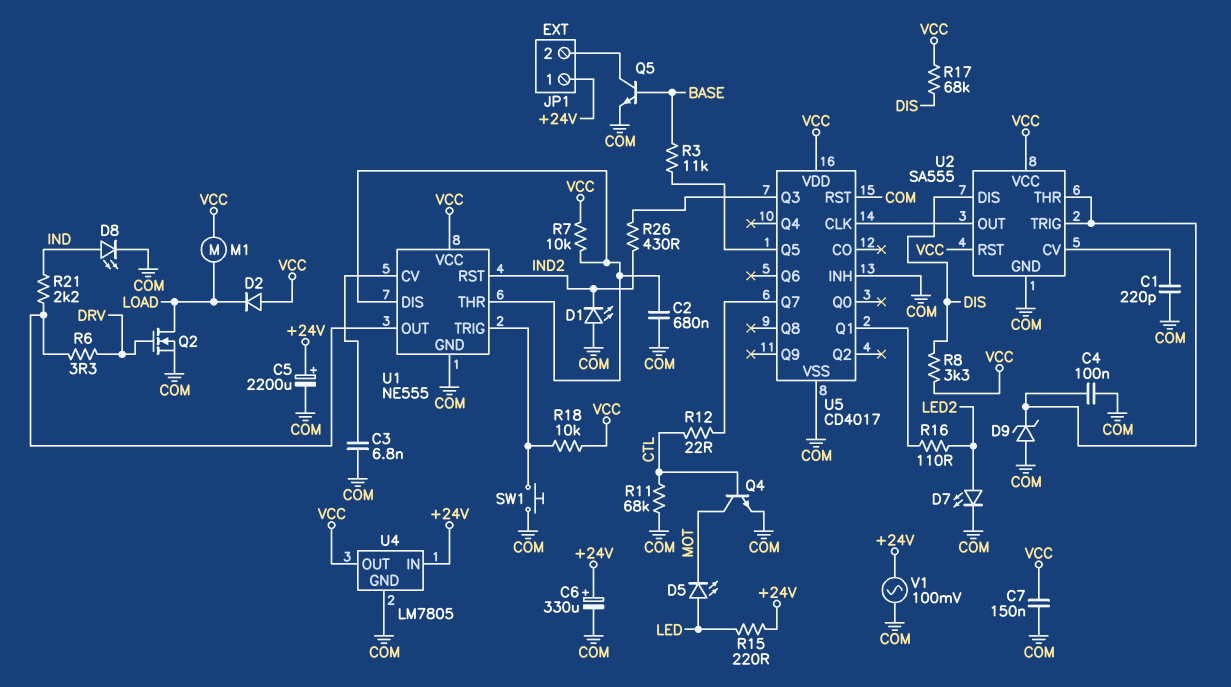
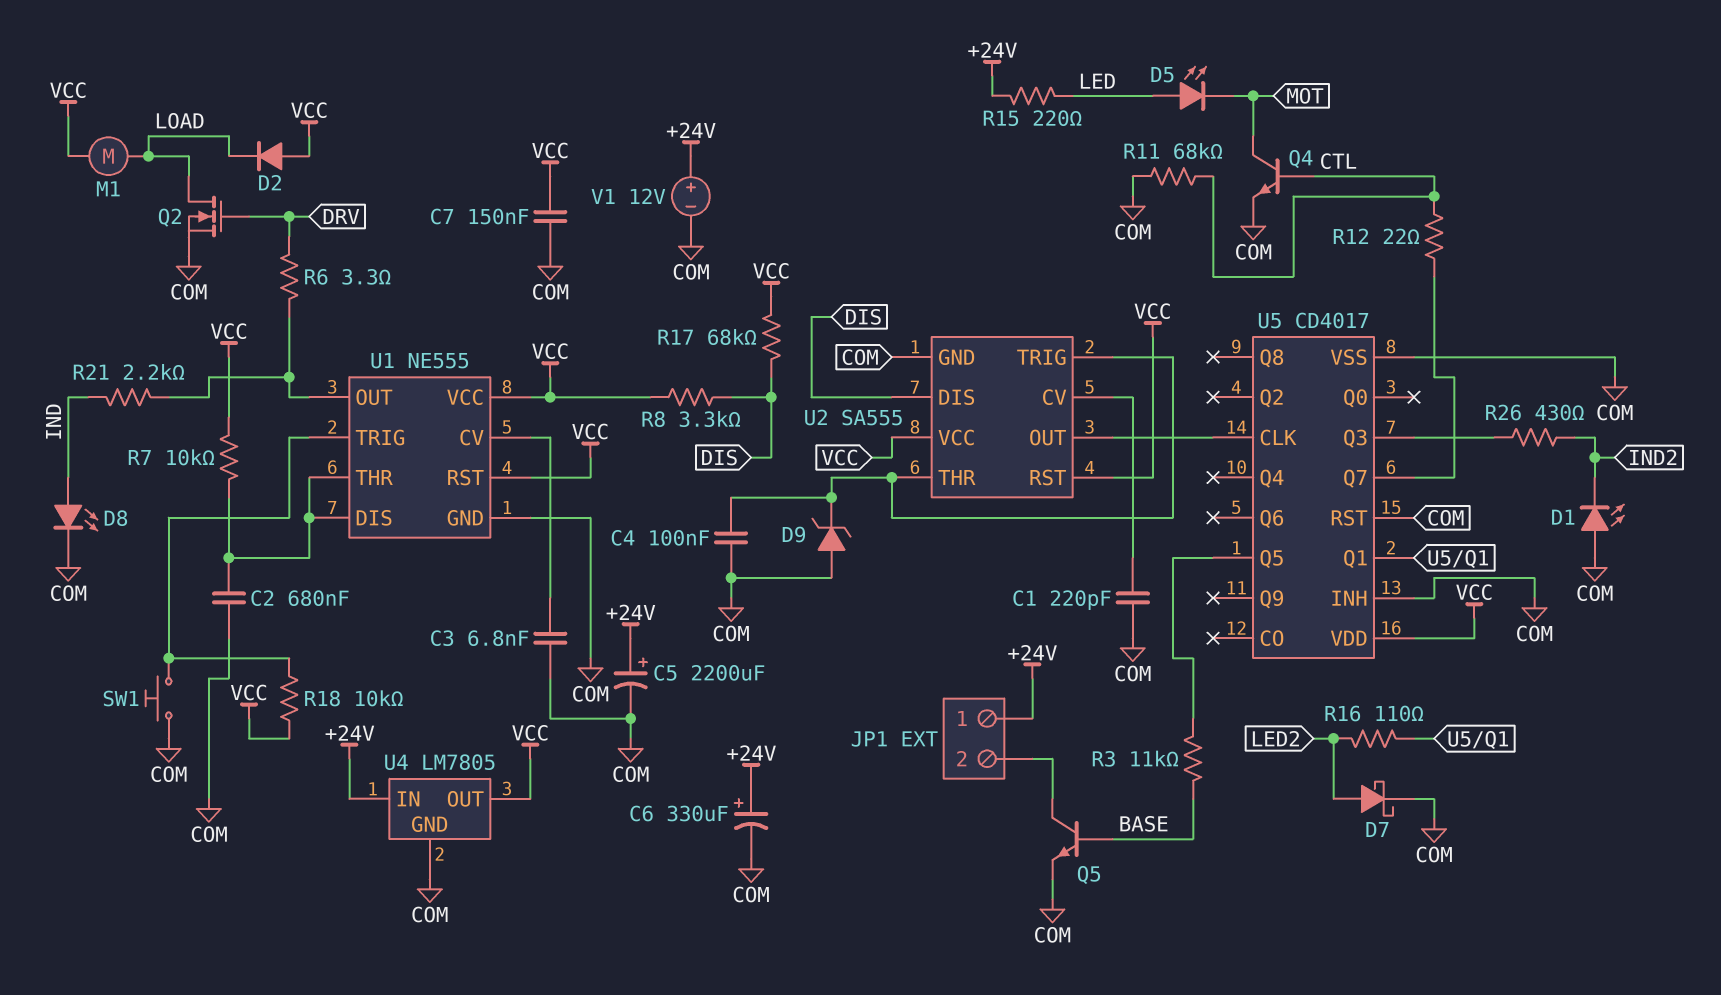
D7: LED (A LED2, K COM) -> schottky (A LED2, K COM)
U1 pin RST: IND2 -> VCC
V1: AC 100mV (+24V, COM) -> 12V (plus +24V, minus COM)

